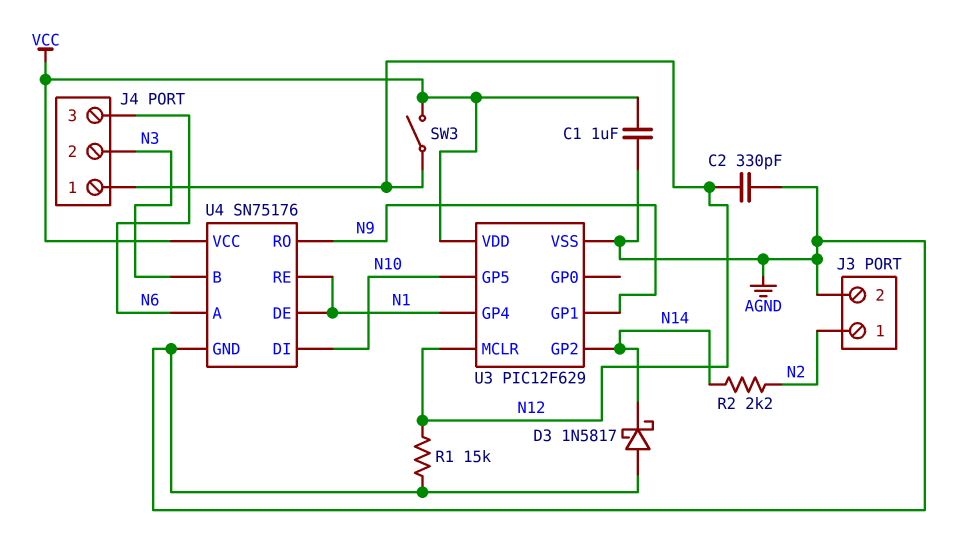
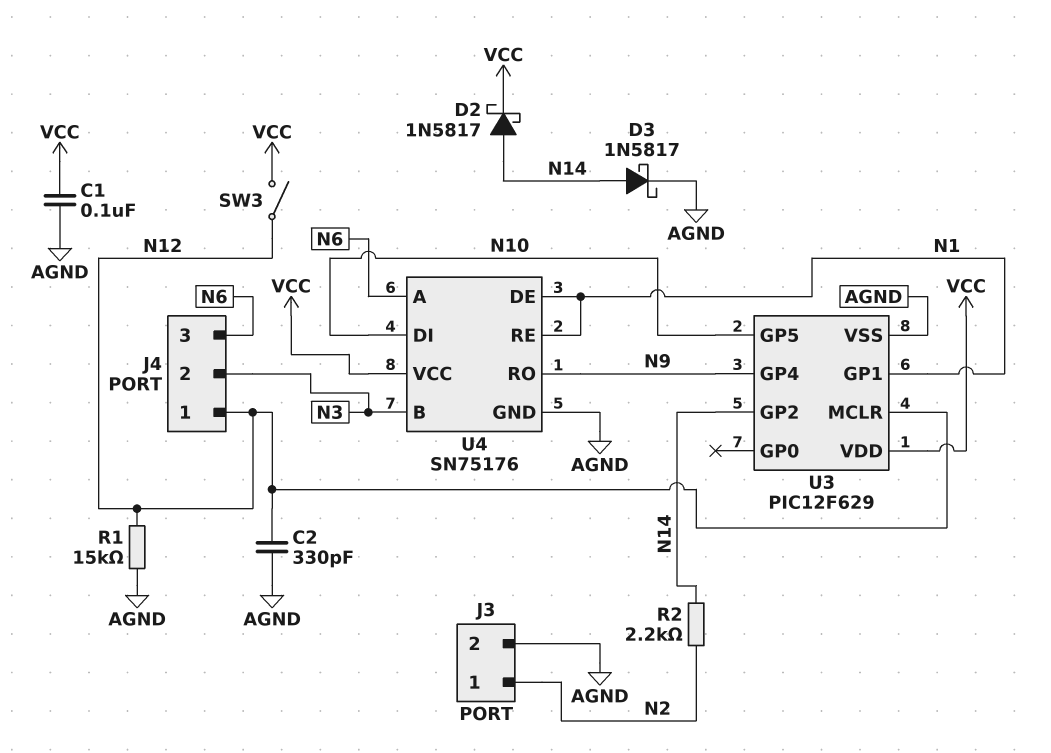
C1: 1uF (AGND, VCC) -> 100nF (AGND, VCC)
D2: none -> schottky 1N5817 (A N14, K VCC)
D3: schottky 1N5817 (A AGND, K N14) -> schottky 1N5817 (A N14, K AGND)
U3 pin GP1: N9 -> N1
U3 pin GP4: N1 -> N9

